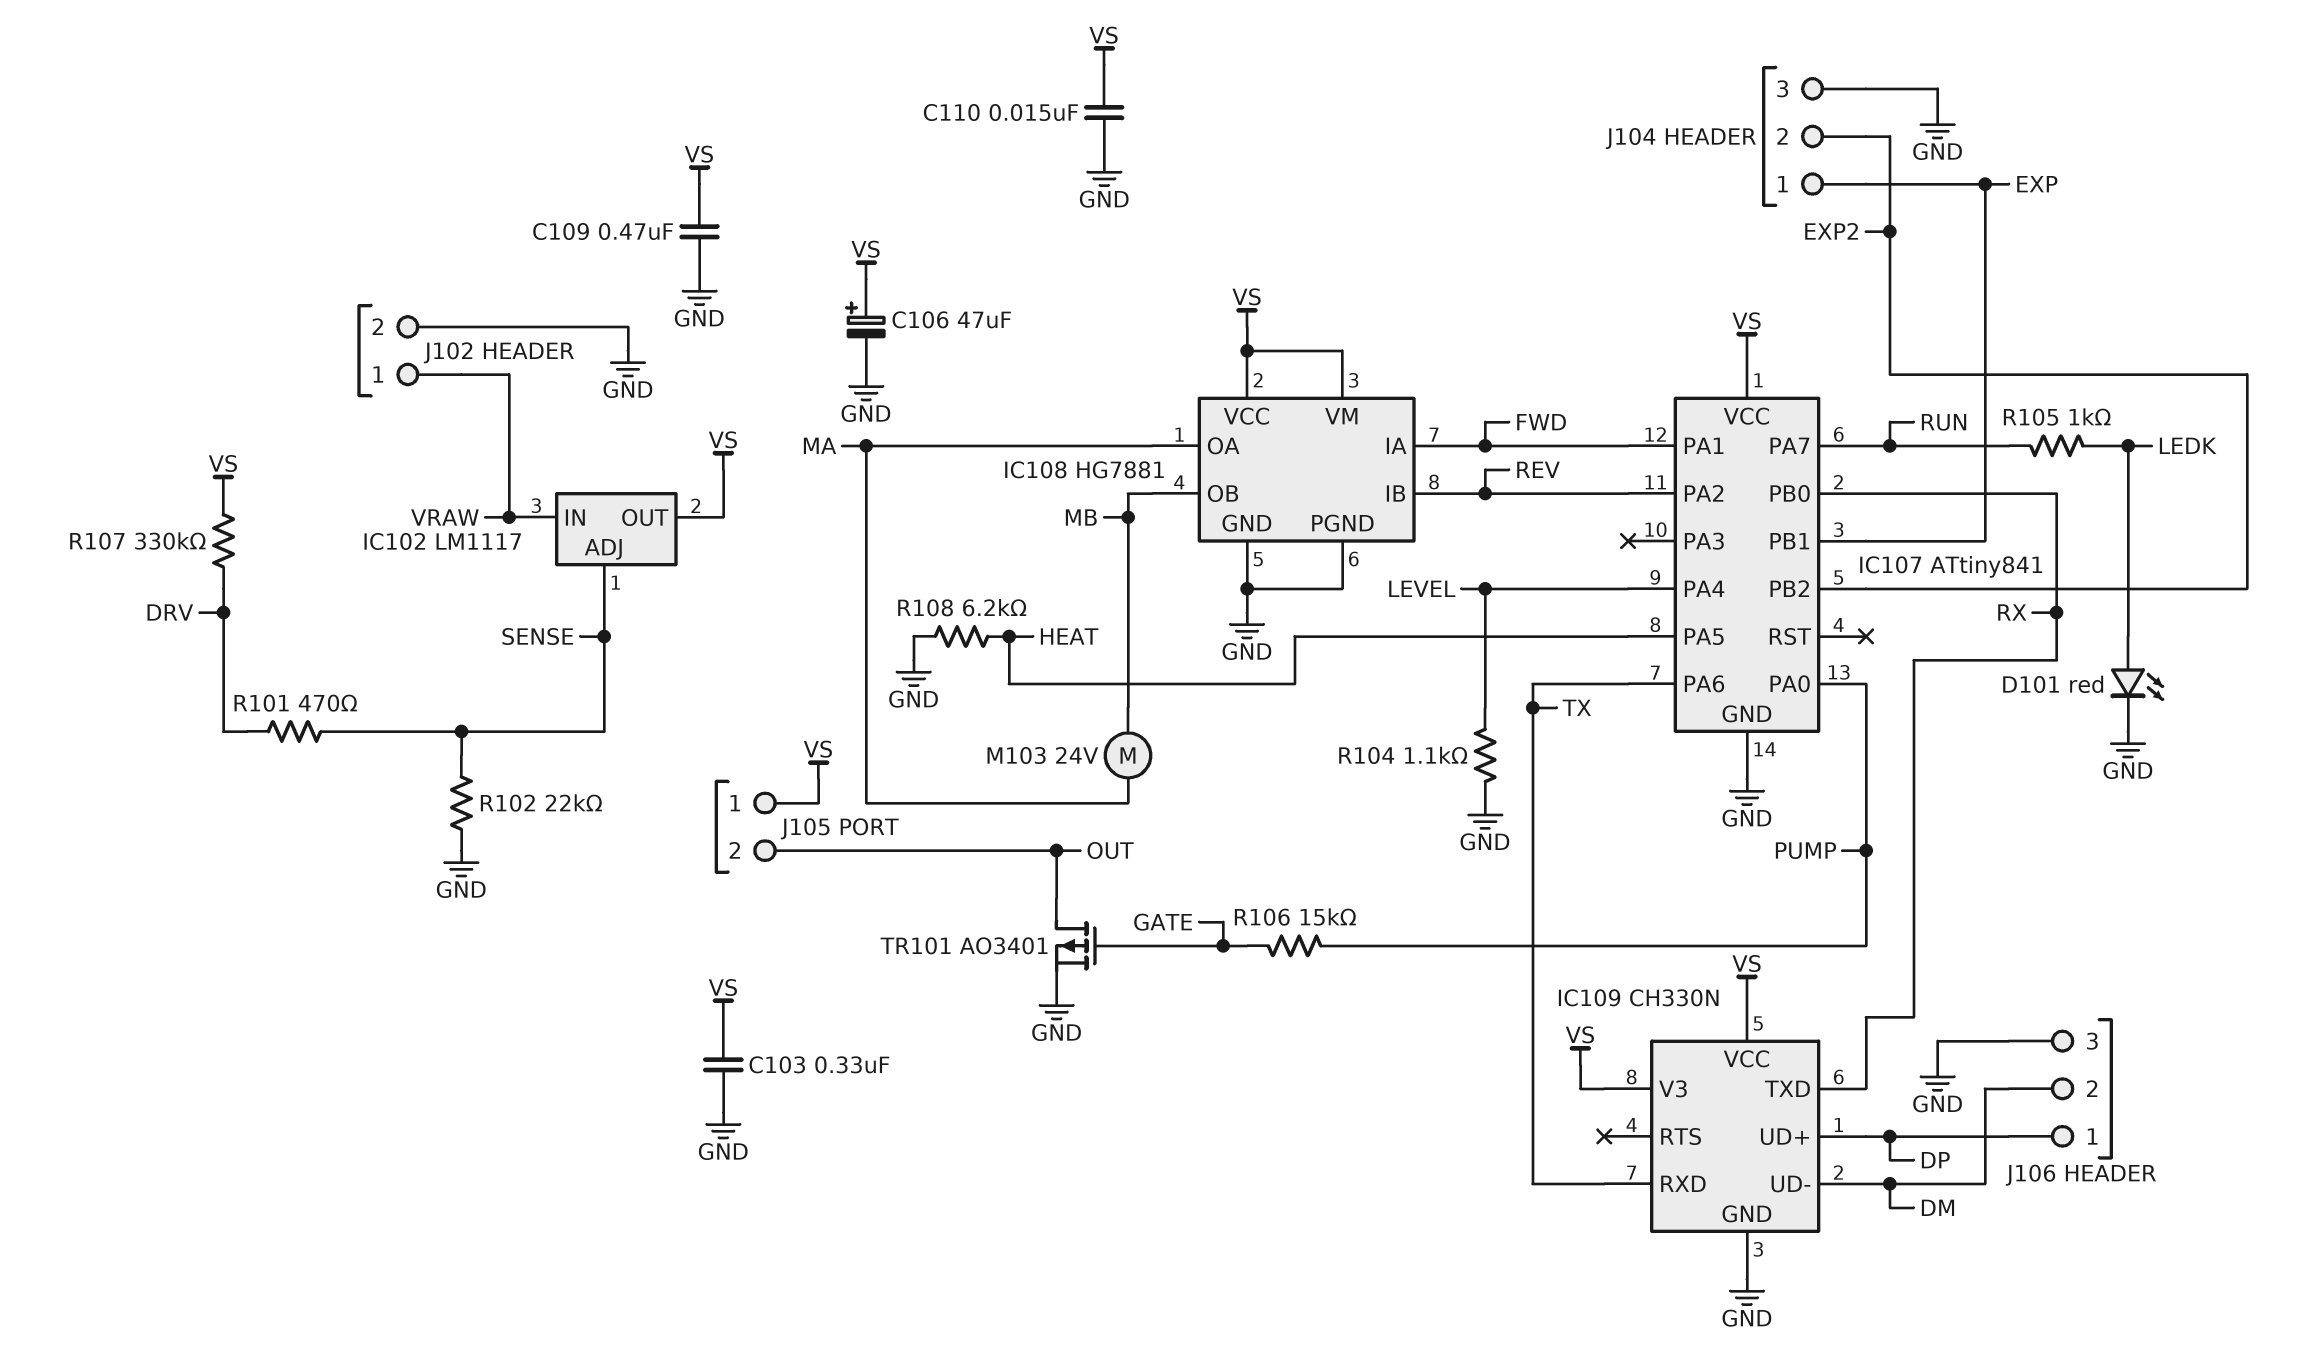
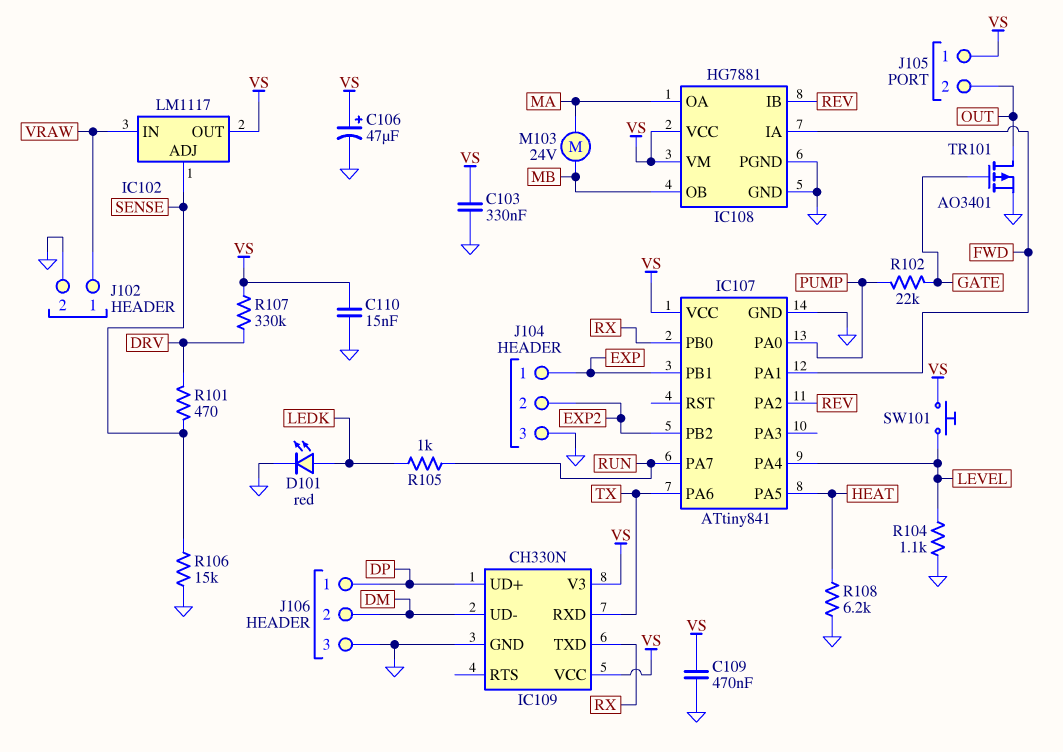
R102: 22k (GND, SENSE) -> 22k (GATE, PUMP)
R106: 15k (GATE, PUMP) -> 15k (GND, SENSE)
SW101: none -> button (LEVEL, VS)

